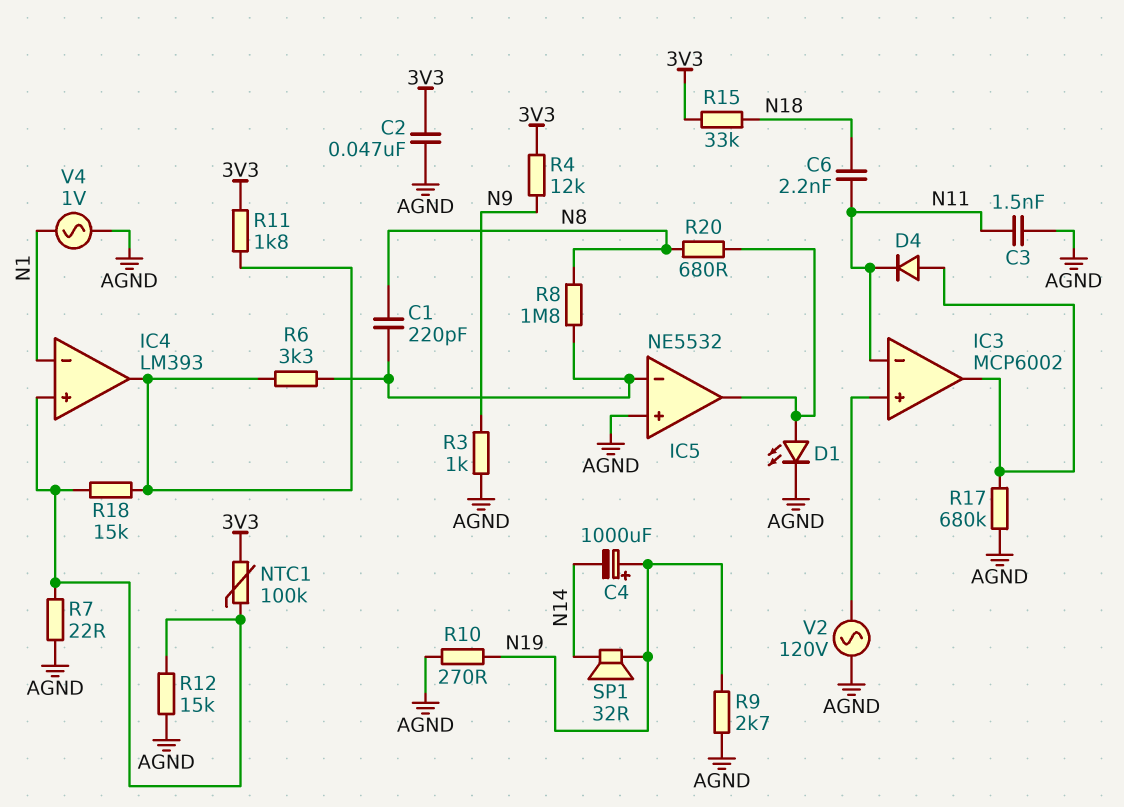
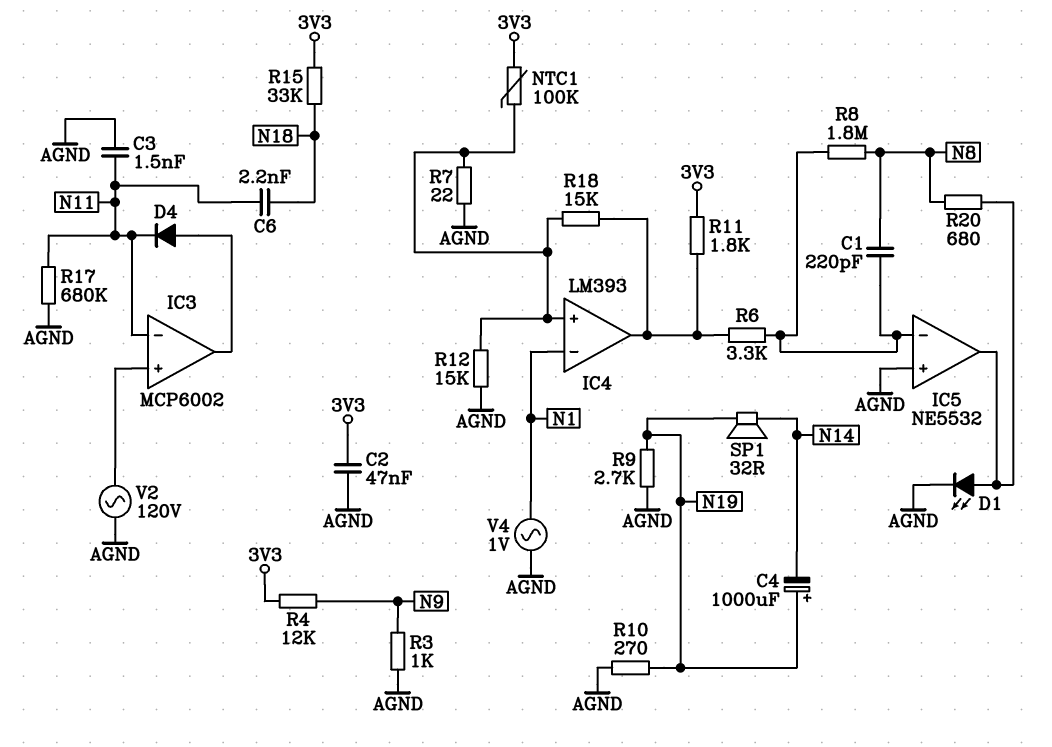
R17: 680k (AGND, IC3/out) -> 680k (AGND, N11)

